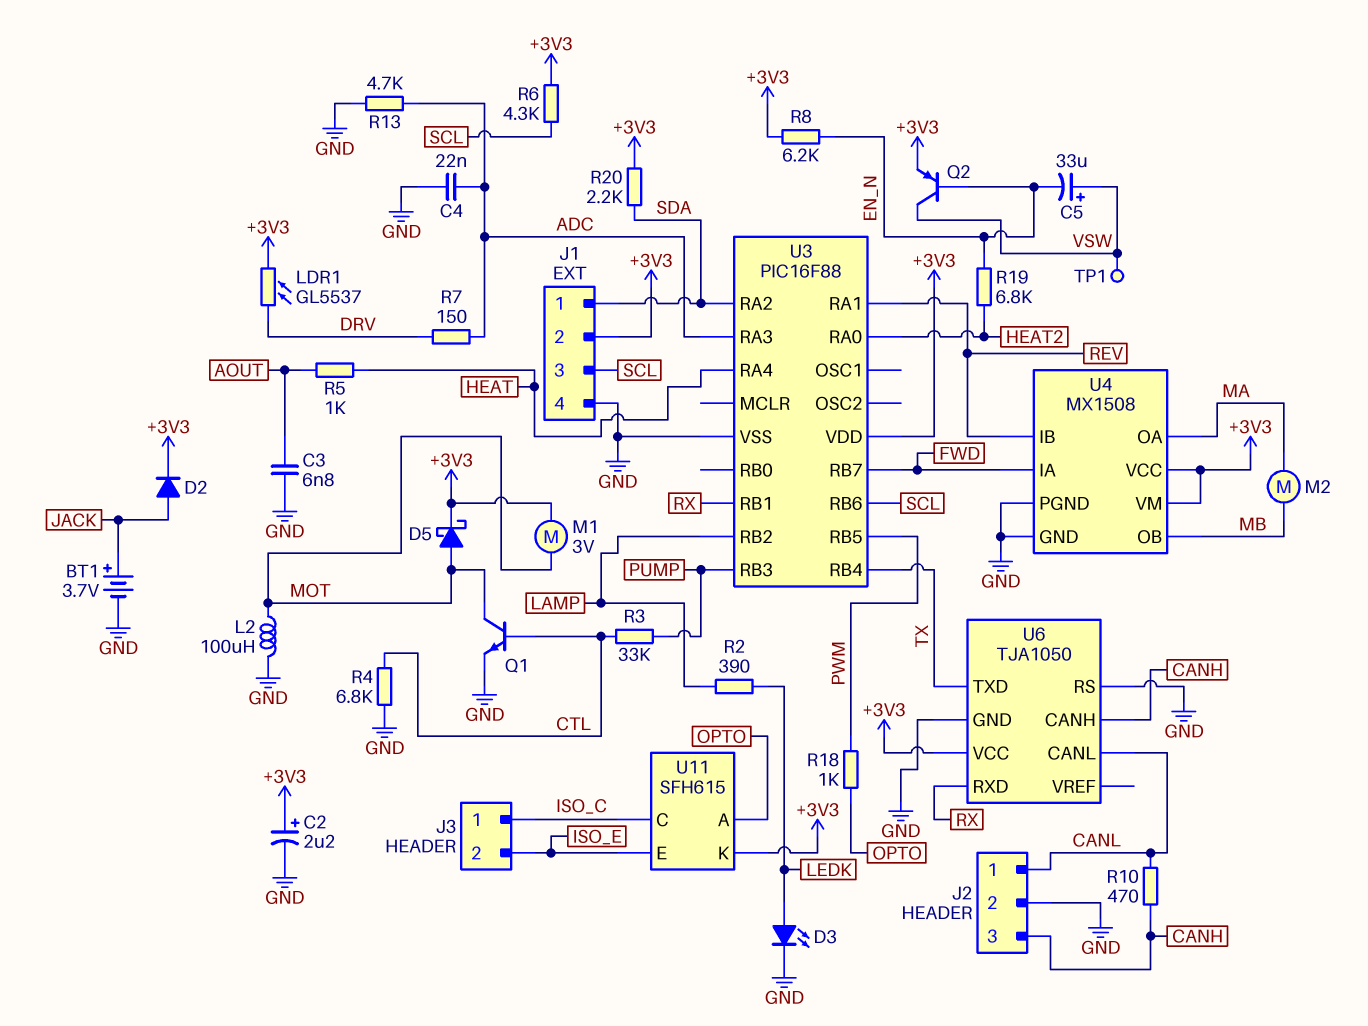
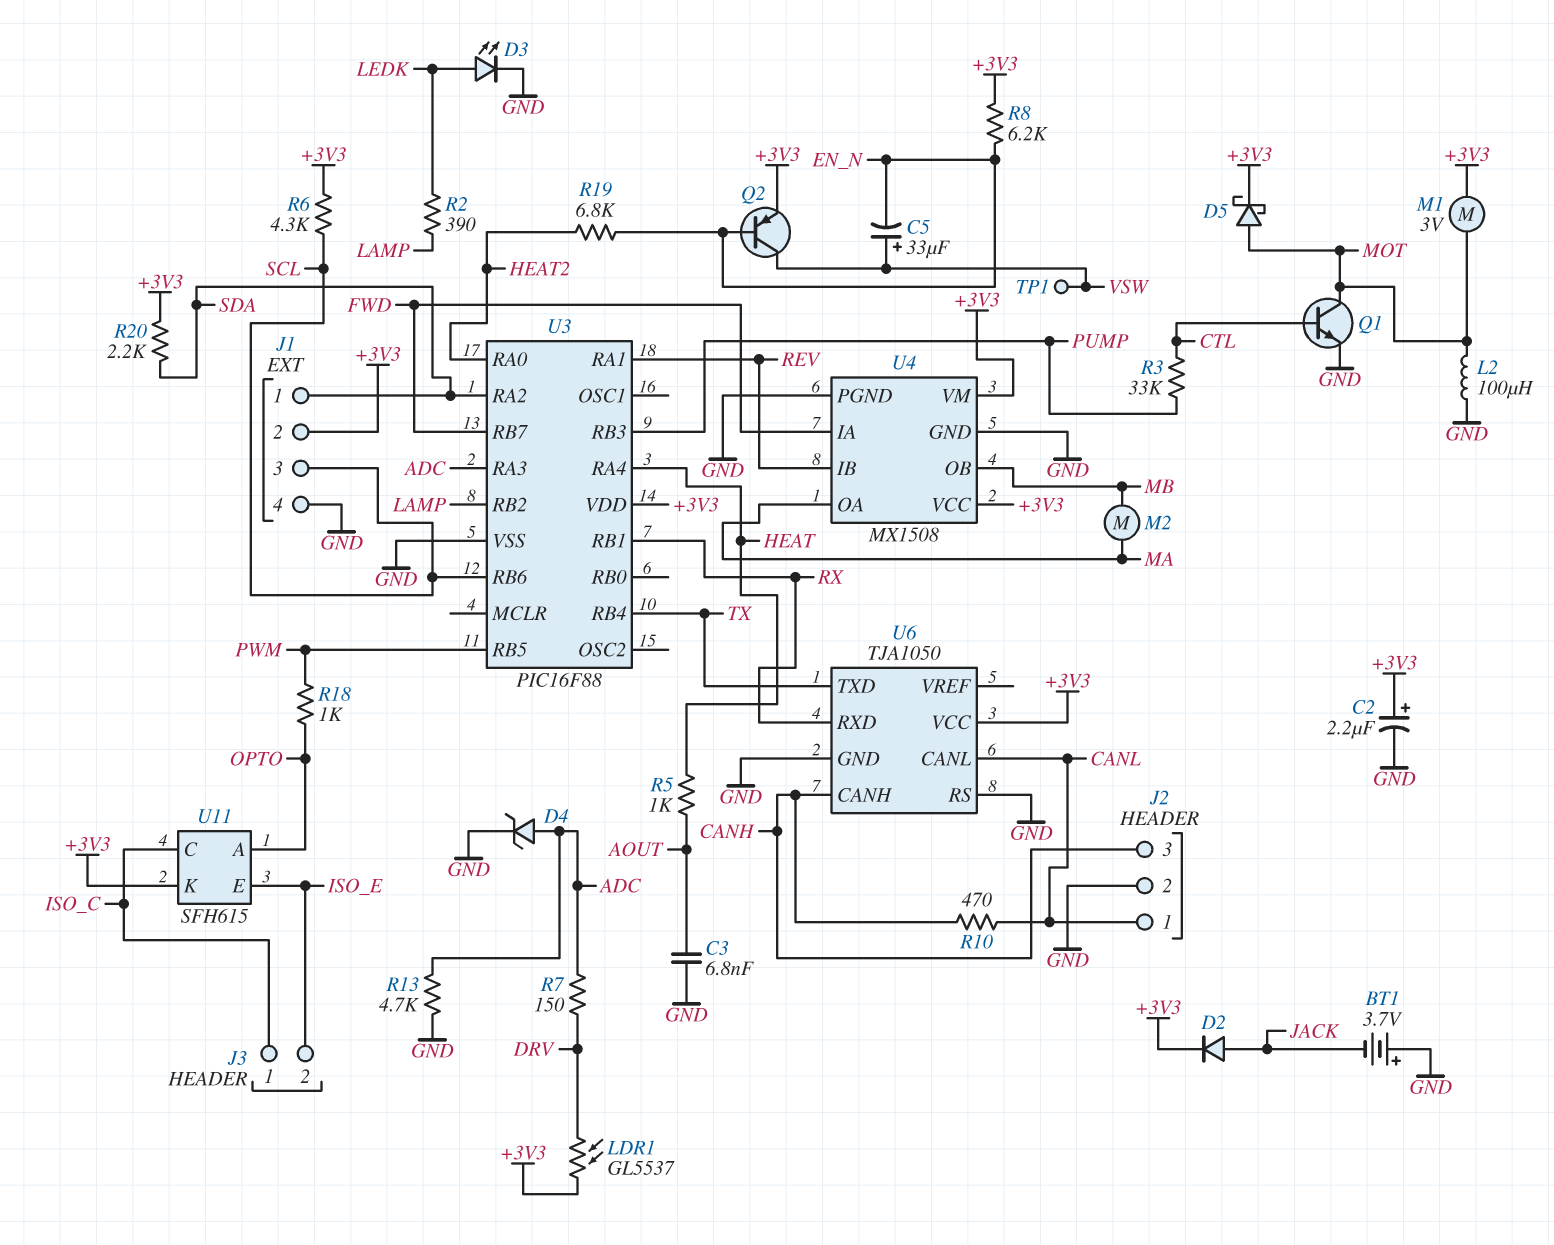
BT1: 3.7V (plus JACK, minus GND) -> 3.7V (plus GND, minus JACK)
C4: 22nF (ADC, GND) -> none
D4: none -> zener (A ADC, K GND)
R4: 6.8k (CTL, GND) -> none

